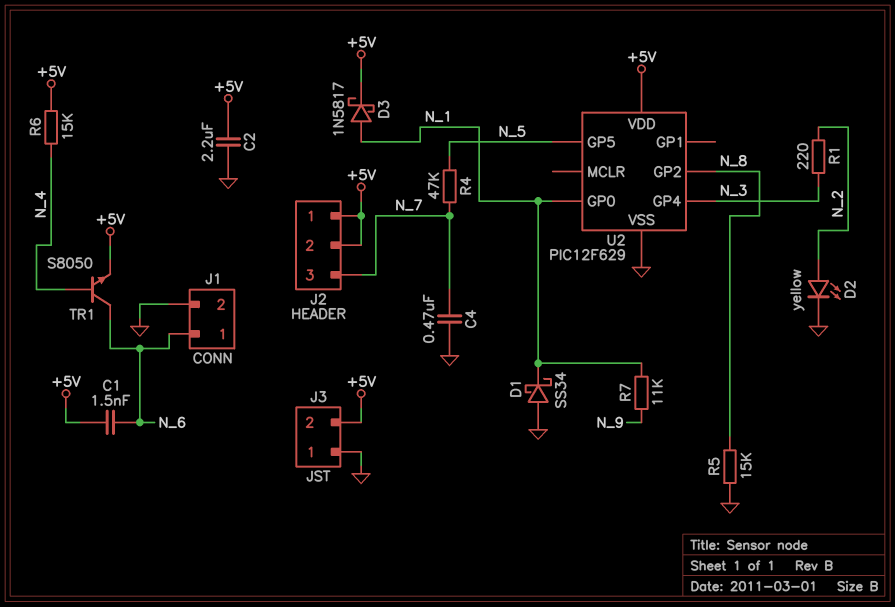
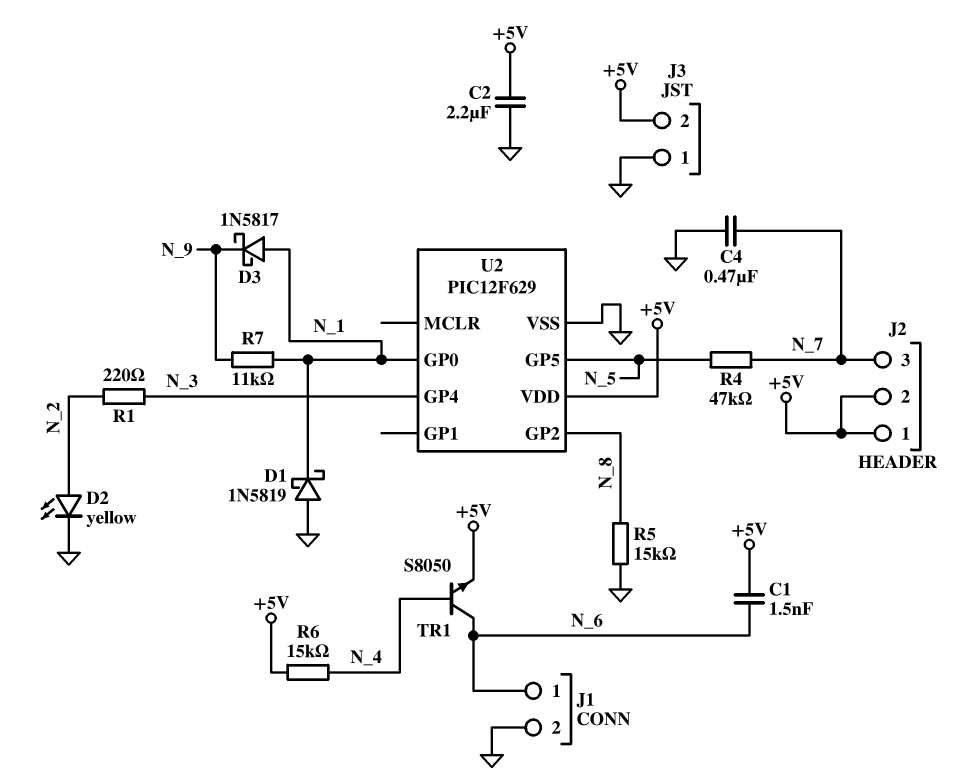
D1: schottky SS34 (A GND, K N_1) -> schottky 1N5819 (A GND, K N_1)
D3: schottky 1N5817 (A N_1, K +5V) -> schottky 1N5817 (A N_1, K N_9)

